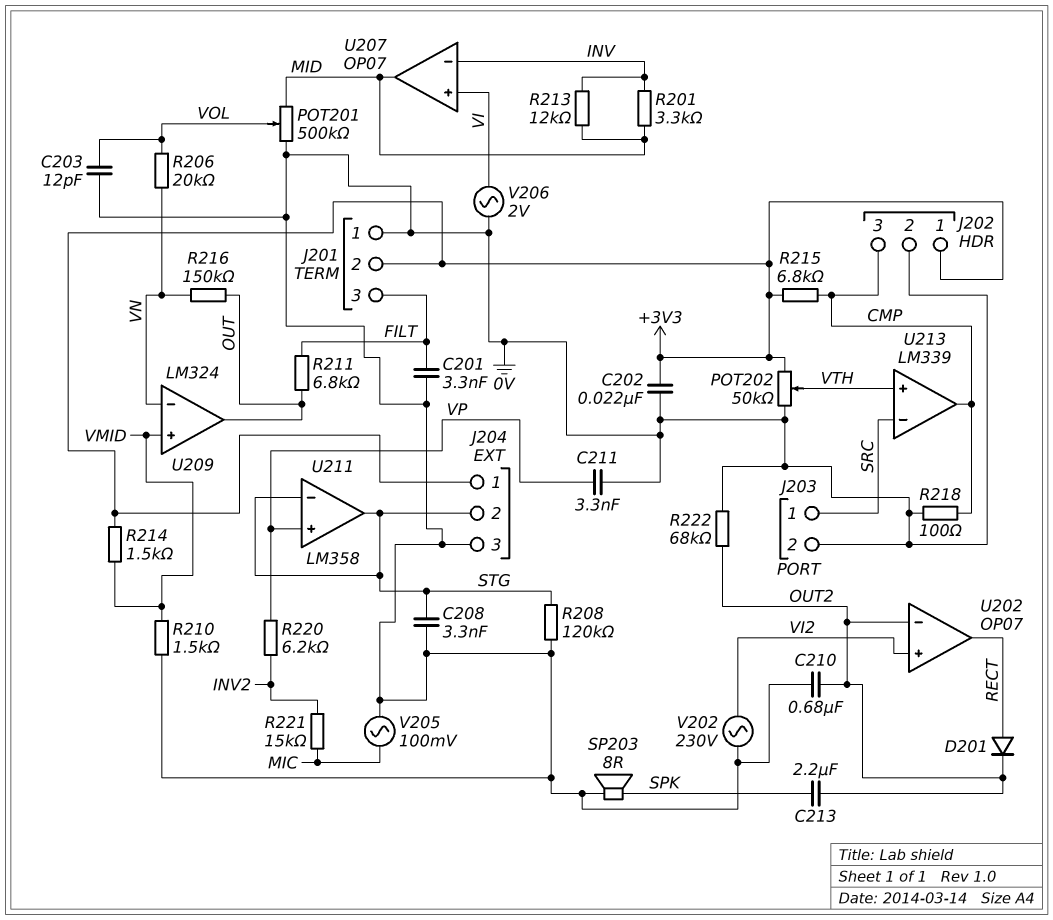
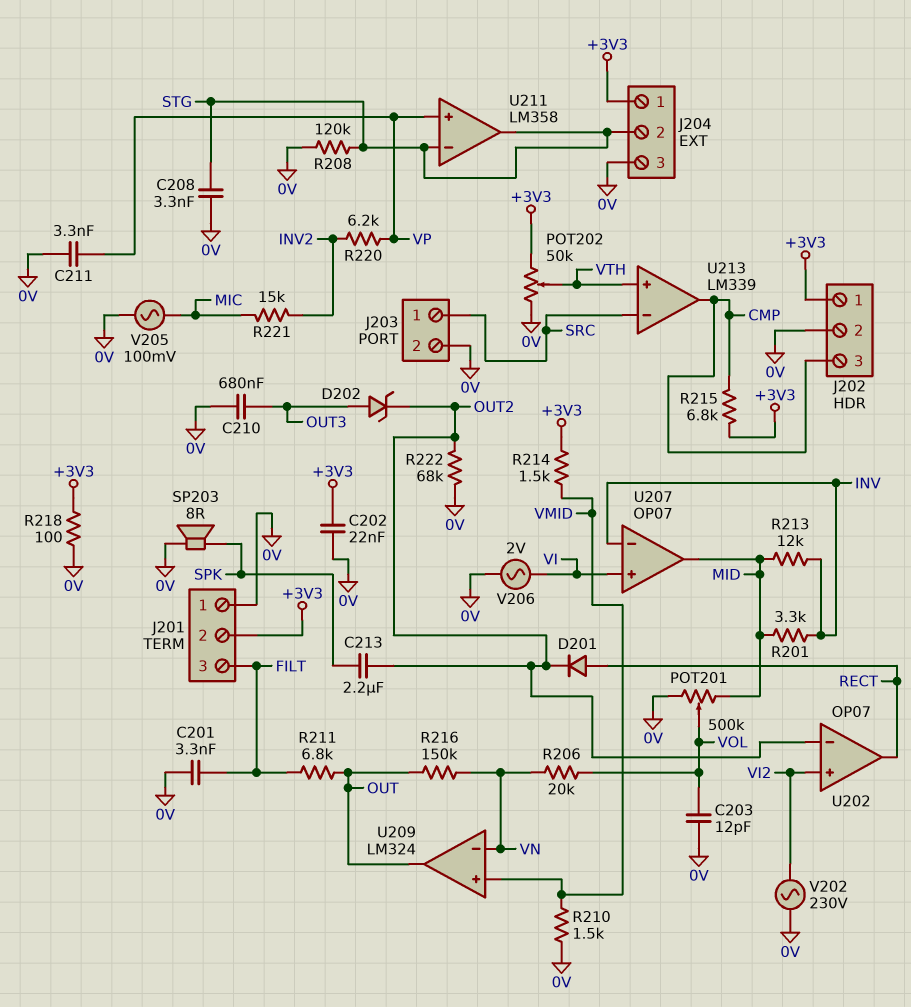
C210: 680nF (0V, OUT2) -> 680nF (0V, OUT3)
D202: none -> zener (A OUT3, K OUT2)
R218: 100 (0V, CMP) -> 100 (+3V3, 0V)

